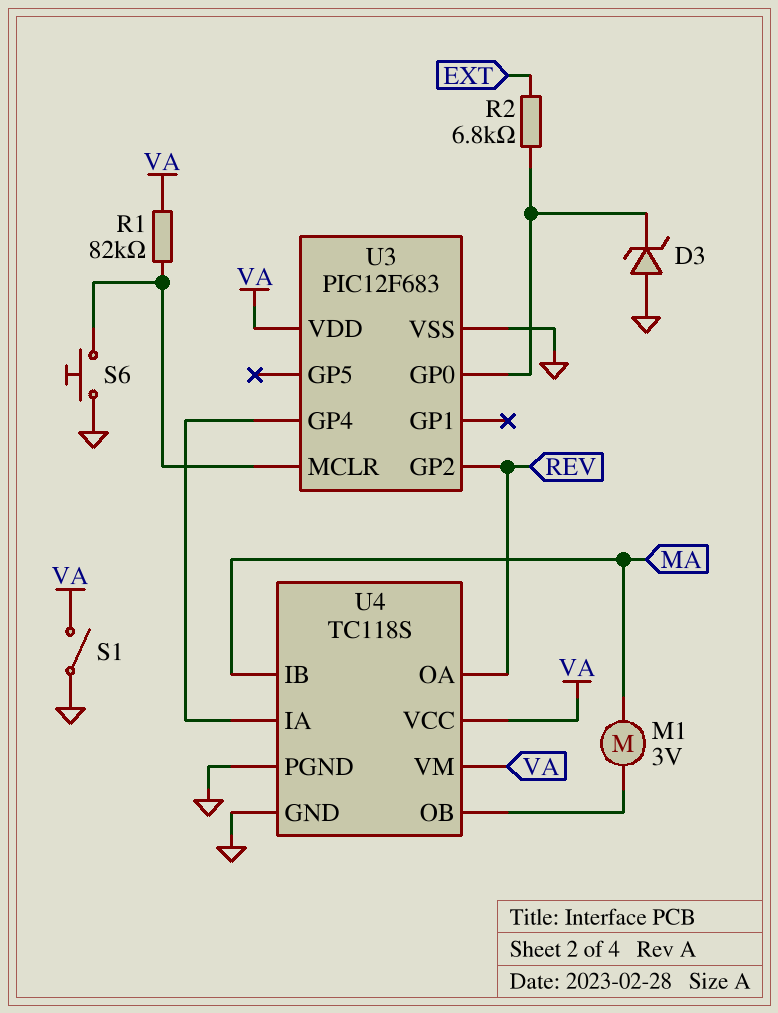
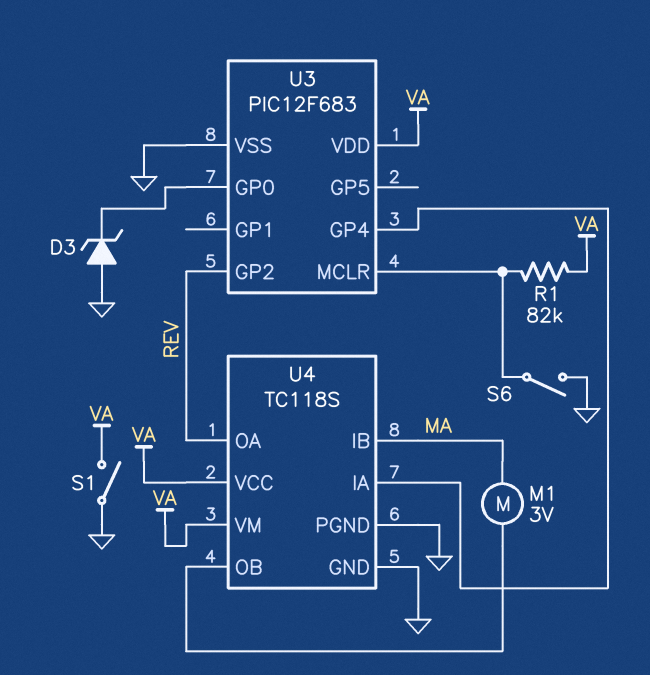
R2: 6.8k (EXT, U3/GP0) -> none
S6: button (GND, U3/MCLR) -> switch (GND, U3/MCLR)

